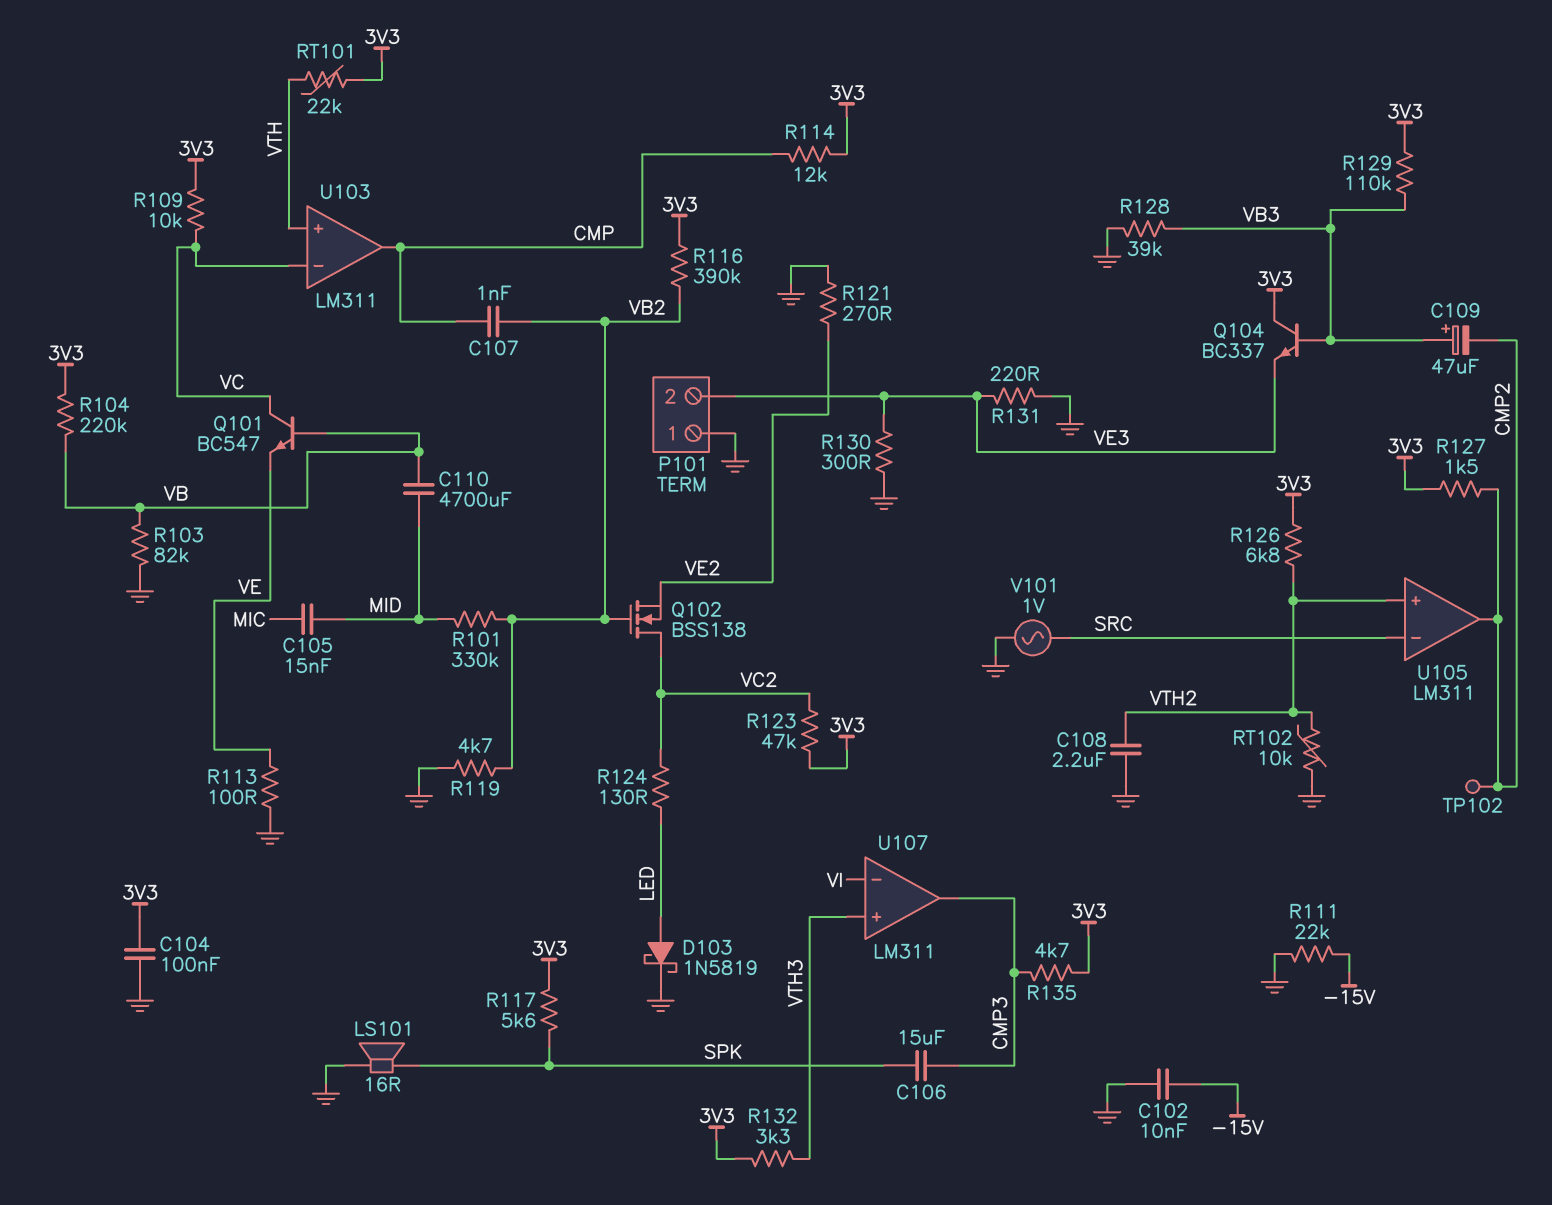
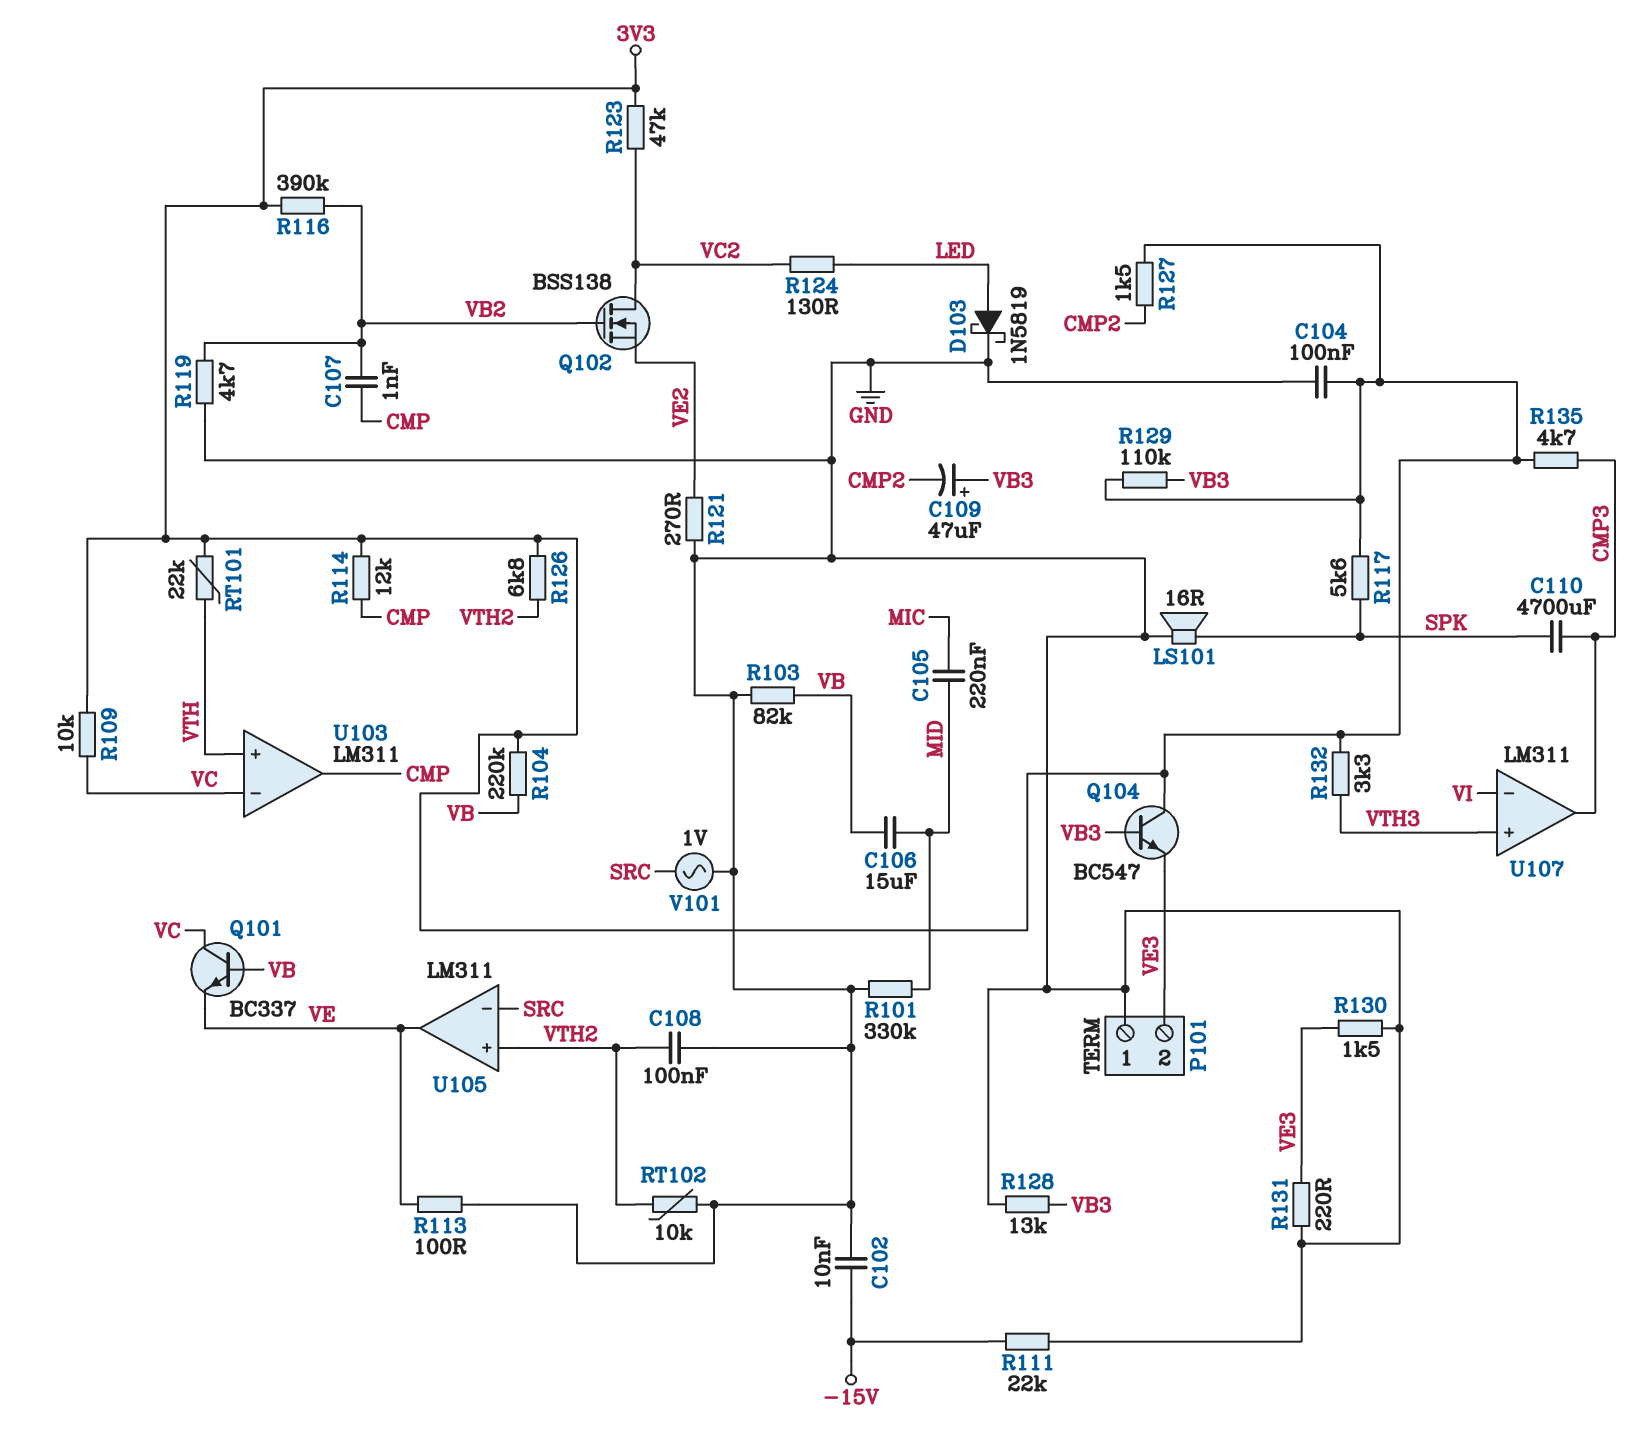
C105: 15nF (MIC, MID) -> 220nF (MIC, MID)
C106: 15uF (CMP3, SPK) -> 15uF (MID, VB)
C108: 2.2uF (GND, VTH2) -> 100nF (GND, VTH2)
C110: 4700uF (MID, VB) -> 4700uF (CMP3, SPK)
Q101: NPN BC547 (B VB, C VC, E VE) -> NPN BC337 (B VB, C VC, E VE)
Q104: NPN BC337 (B VB3, C 3V3, E VE3) -> NPN BC547 (B VB3, C 3V3, E VE3)
R101: 330k (MID, VB2) -> 330k (GND, MID)
R128: 39k (GND, VB3) -> 13k (GND, VB3)
R130: 300 (GND, VE3) -> 1.5k (GND, VE3)
TP102: test point (CMP2) -> none
U105 pin out: CMP2 -> VE

